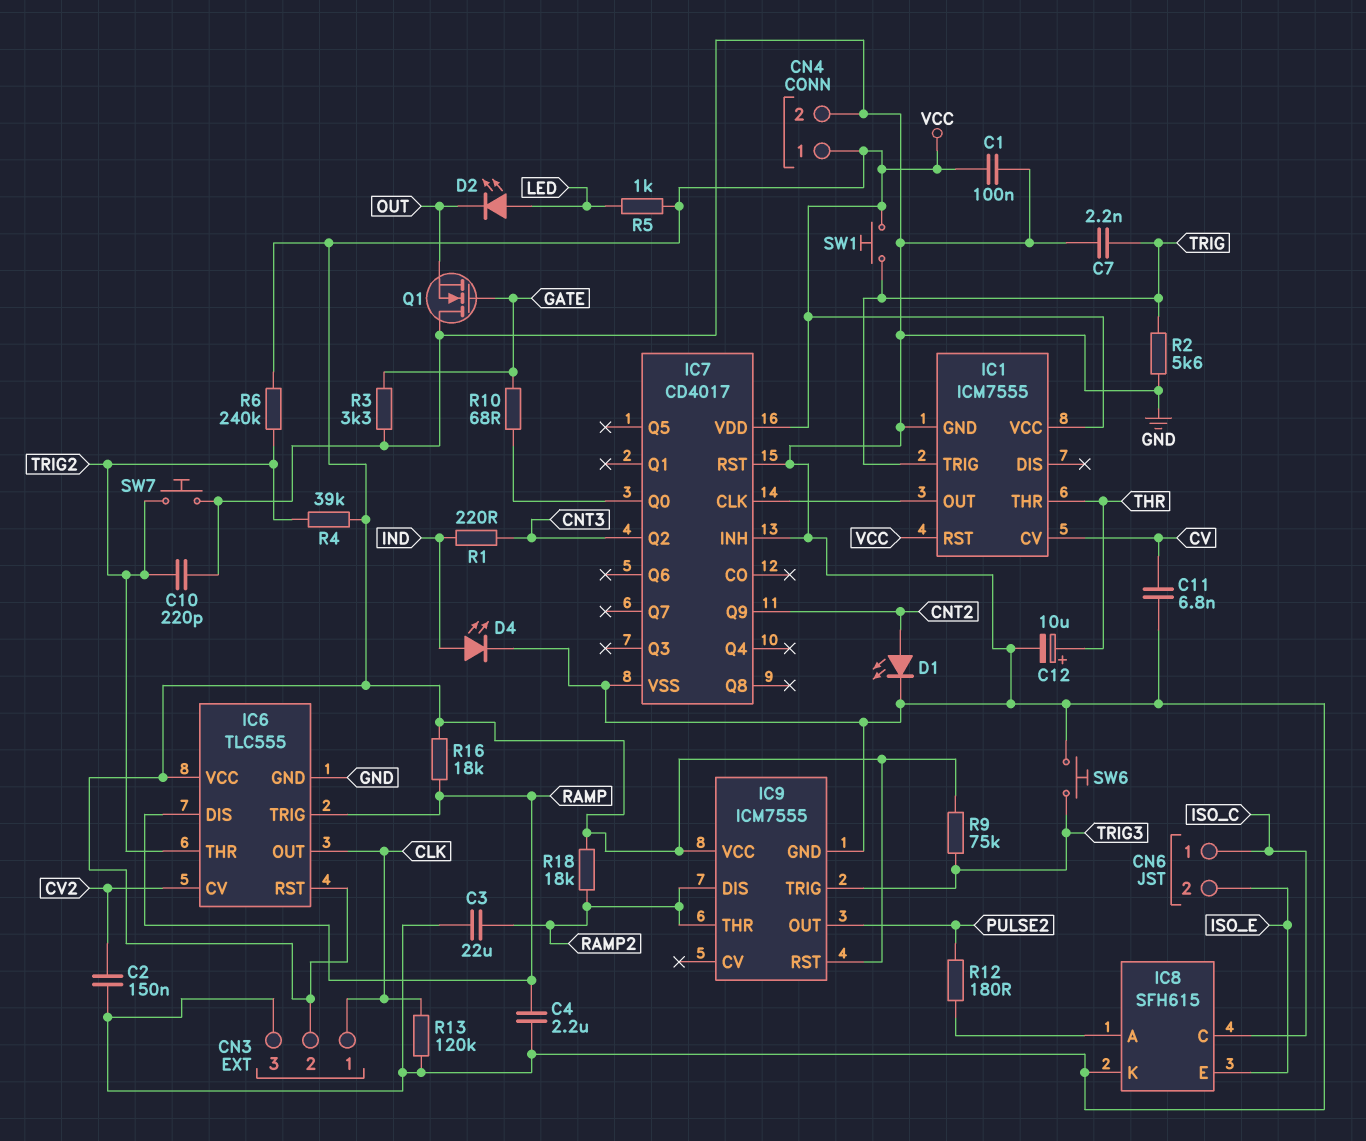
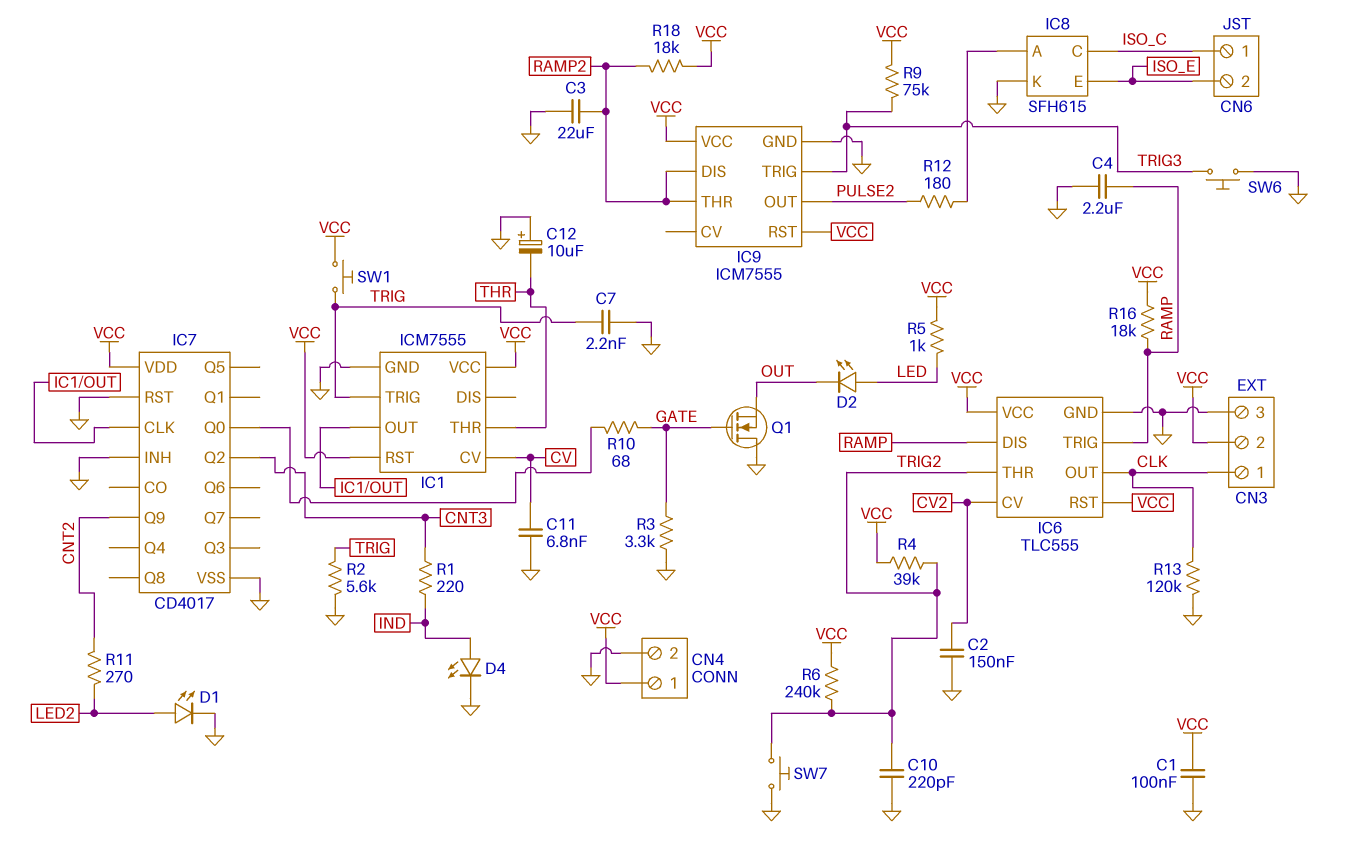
C12: 10uF (plus THR, minus GND) -> 10uF (plus GND, minus THR)
D1: LED (A CNT2, K GND) -> LED (A LED2, K GND)
R11: none -> 270 (CNT2, LED2)

